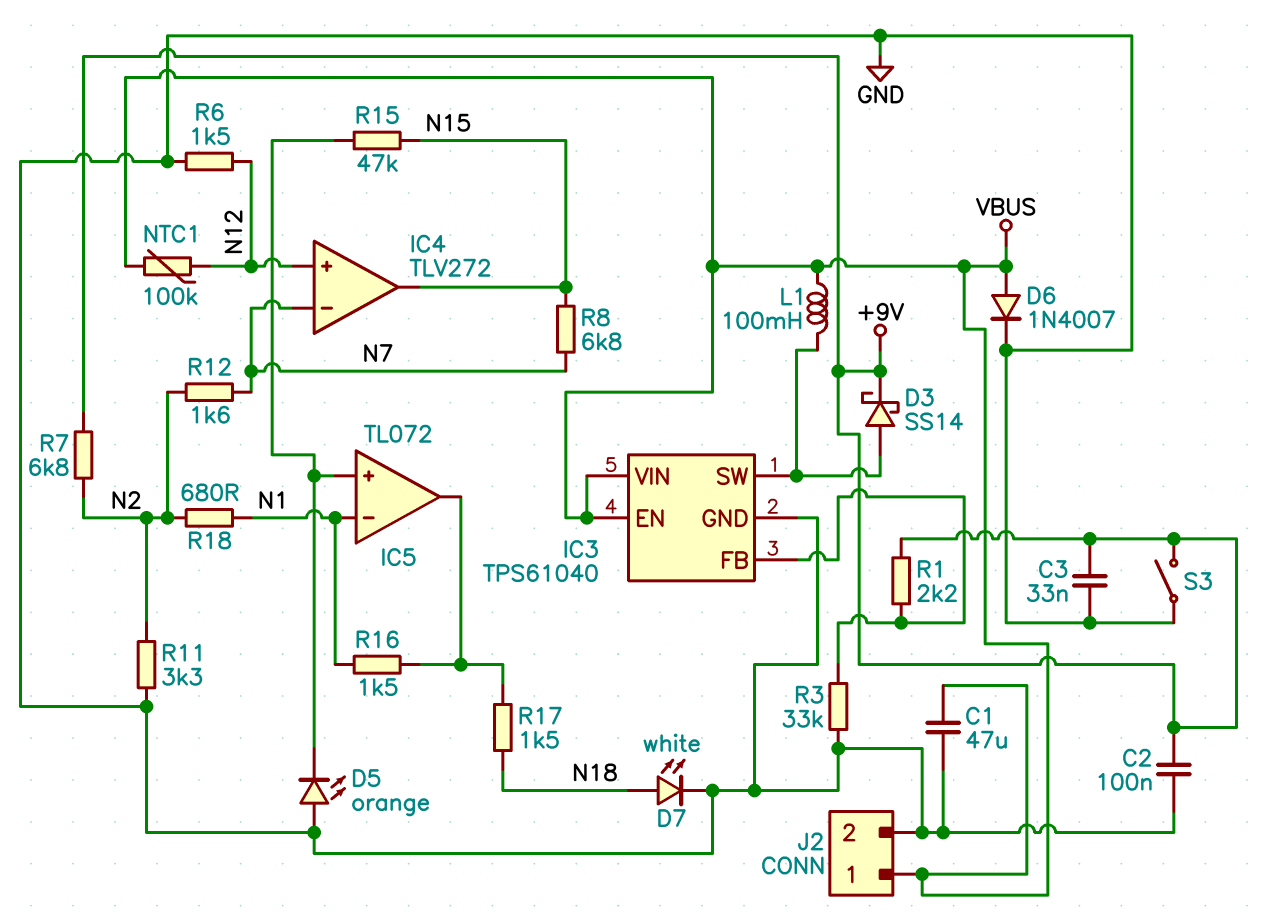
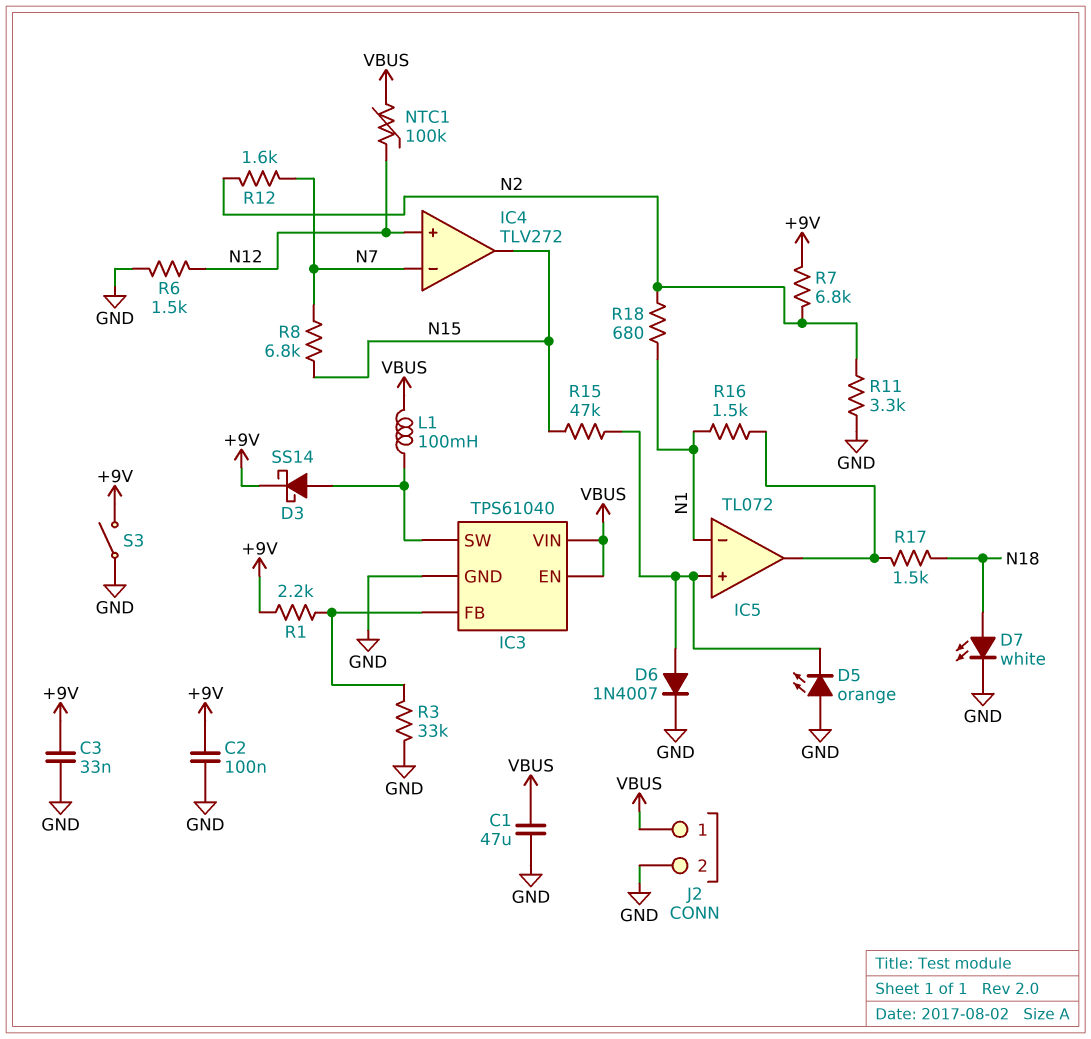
D6: diode 1N4007 (A VBUS, K GND) -> diode 1N4007 (A IC5/in+, K GND)

